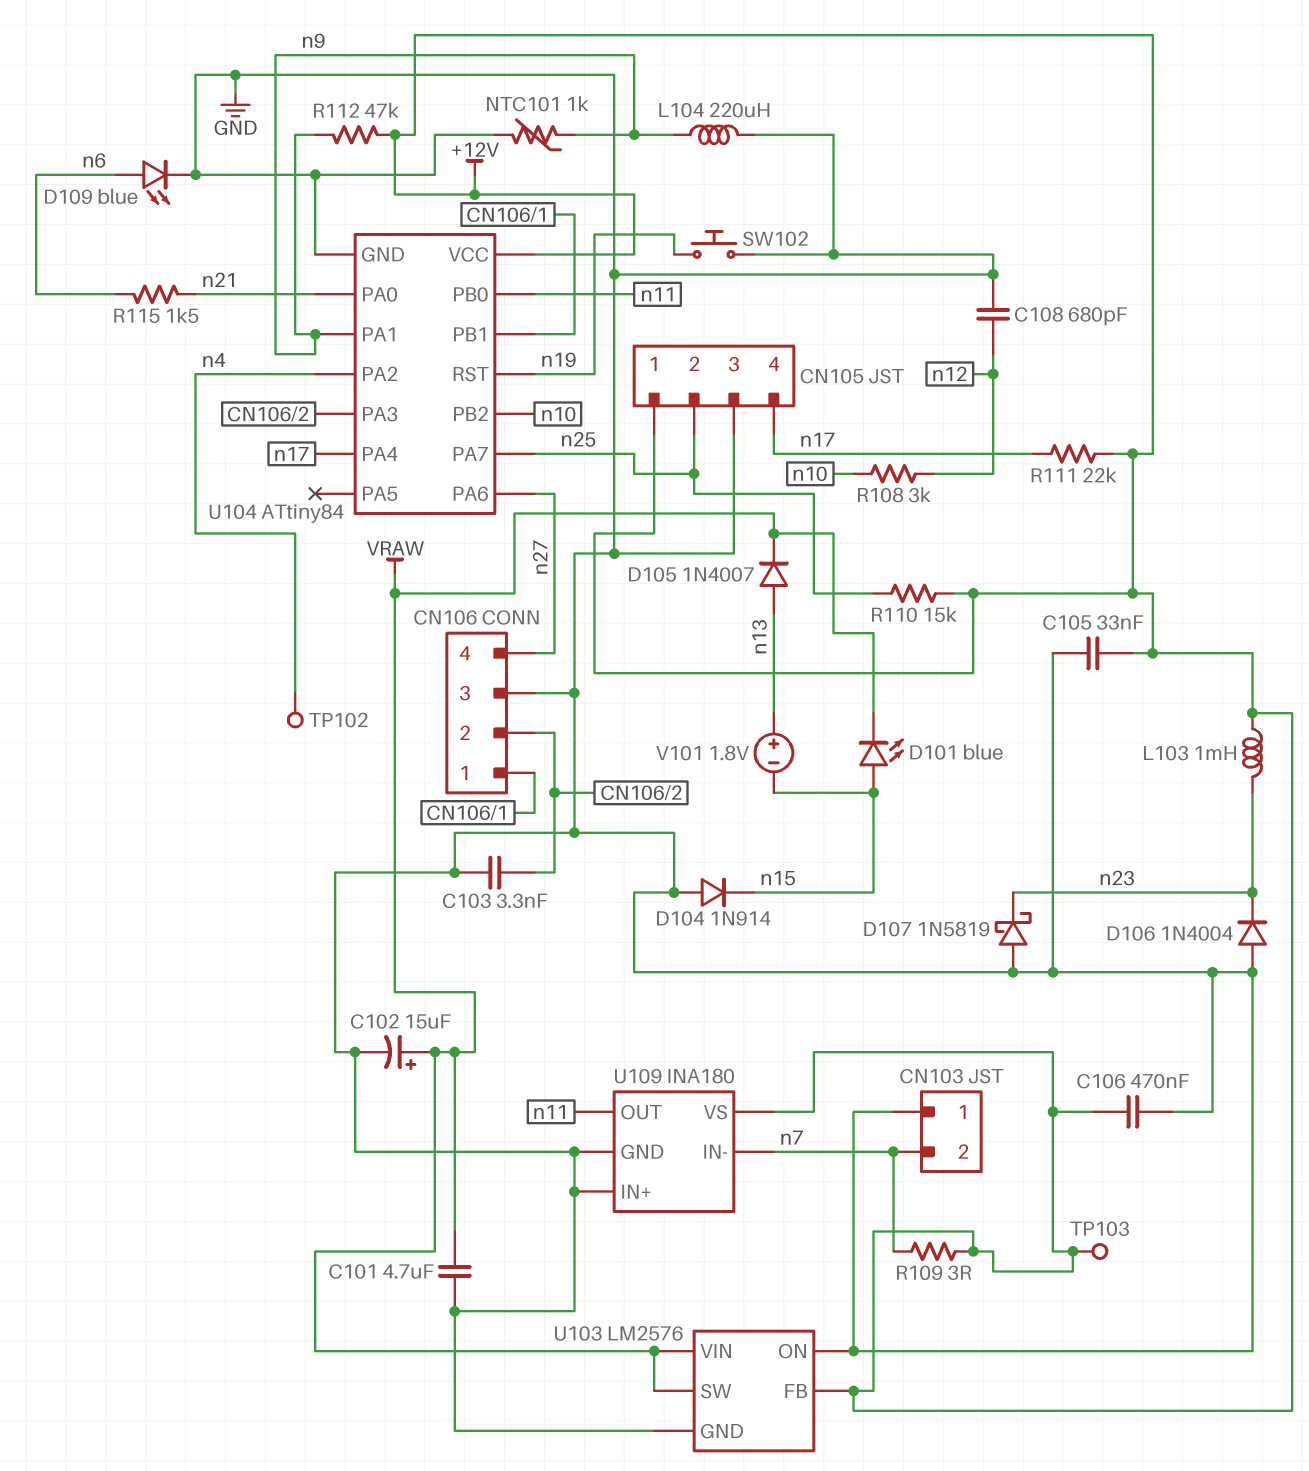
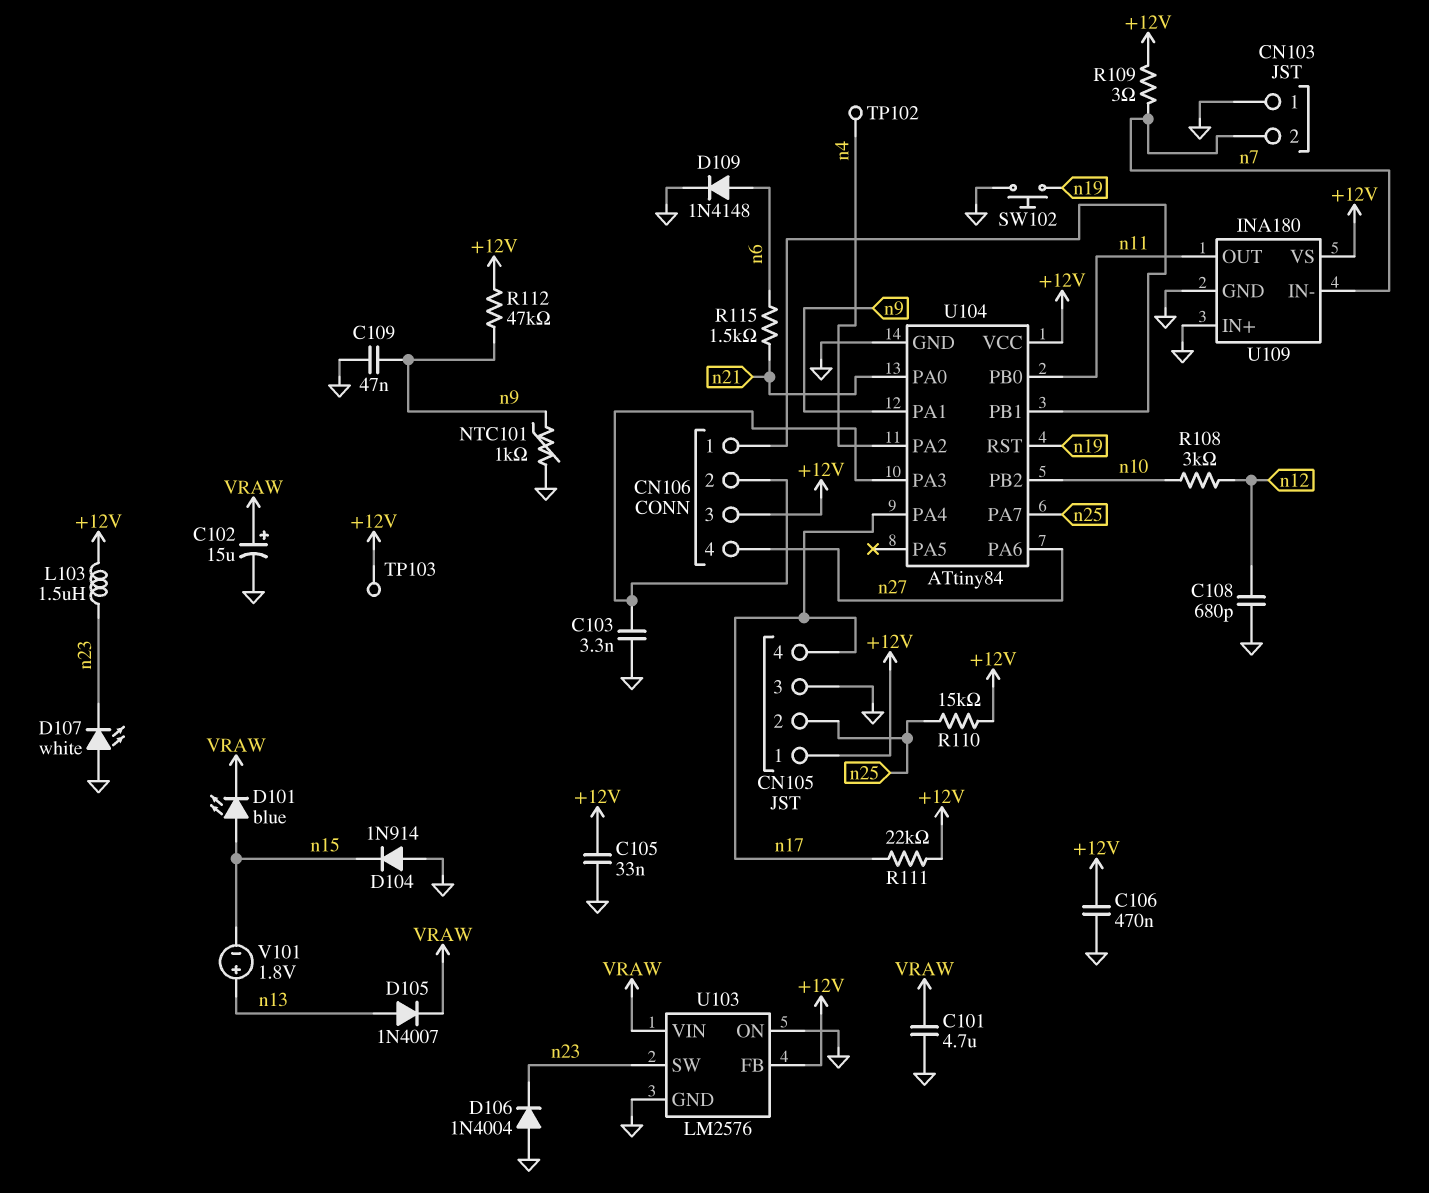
C109: none -> 47nF (GND, n9)
CN106 pin 3: GND -> +12V
D107: schottky 1N5819 (A GND, K n23) -> LED white (A GND, K n23)
D109: LED blue (A n6, K GND) -> diode 1N4148 (A n6, K GND)
L103: 1mH (+12V, n23) -> 1.5uH (+12V, n23)
L104: 220uH (GND, n9) -> none
U103 pin SW: VRAW -> n23

